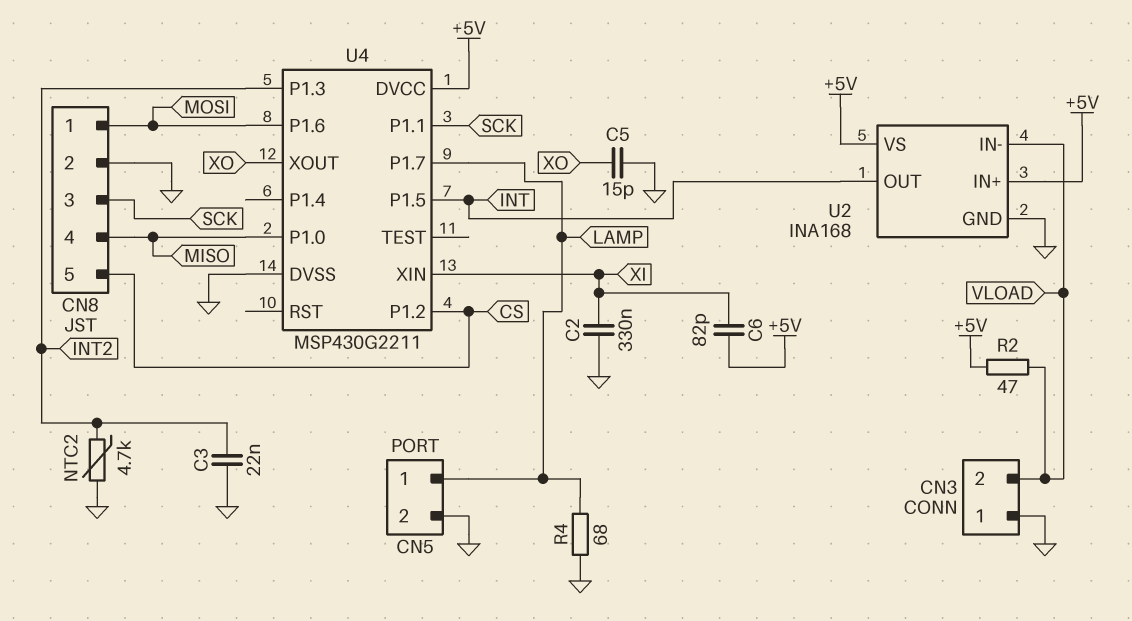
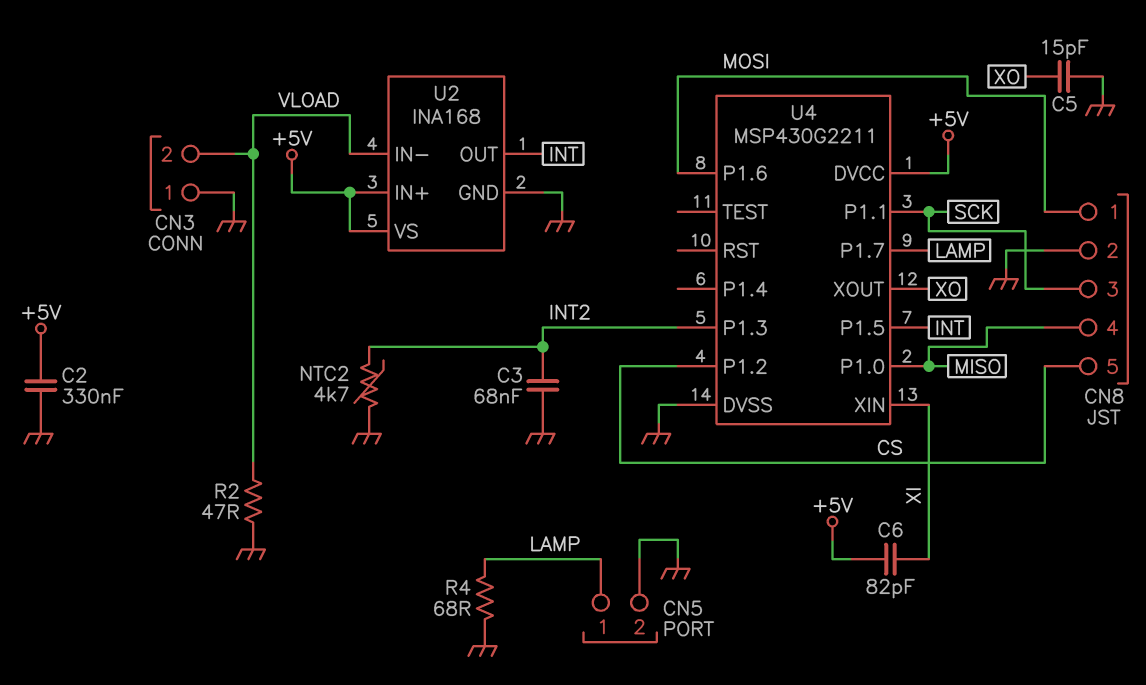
C2: 330nF (GND, XI) -> 330nF (+5V, GND)
C3: 22nF (GND, INT2) -> 68nF (GND, INT2)
R2: 47 (+5V, VLOAD) -> 47 (GND, VLOAD)

